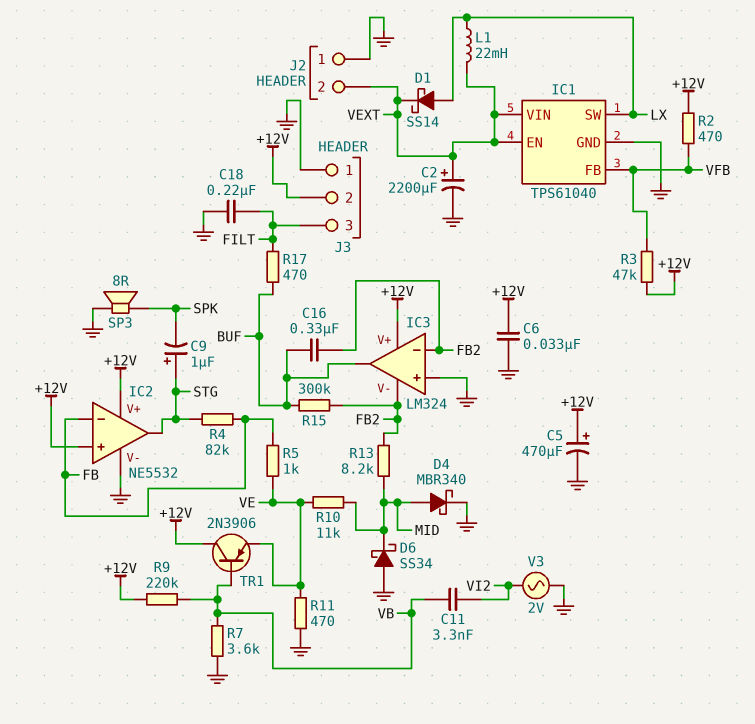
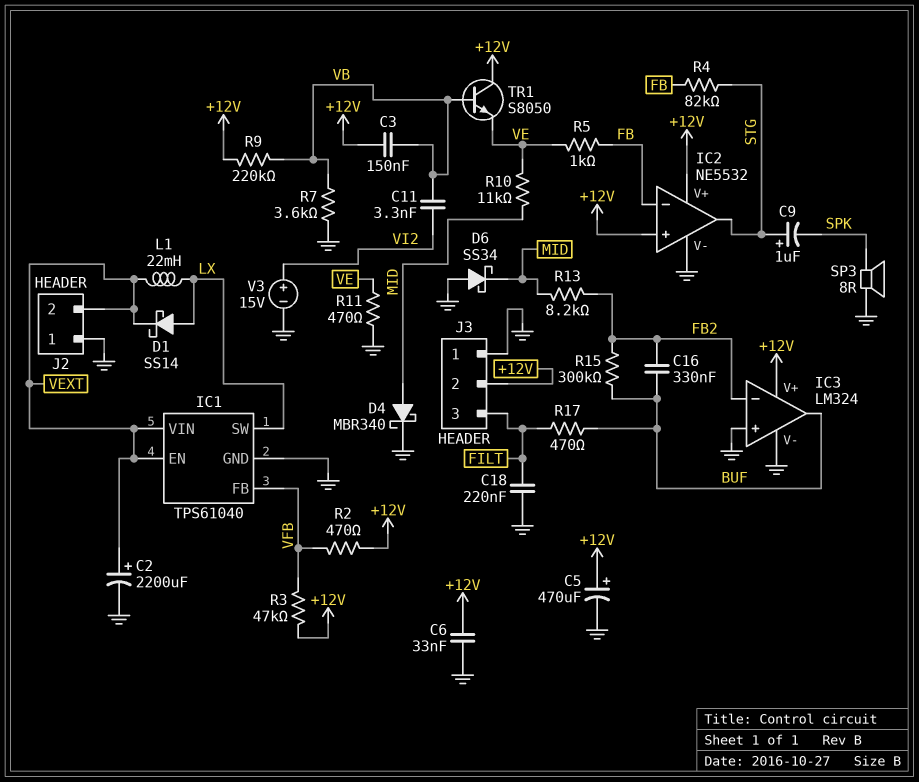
C3: none -> 150nF (+12V, VB)
IC3 pin V-: FB2 -> GND
TR1: PNP 2N3906 (B VB, C +12V, E VE) -> NPN S8050 (B VB, C +12V, E VE)
V3: AC 2V (GND, VI2) -> 15V (plus VI2, minus GND)

